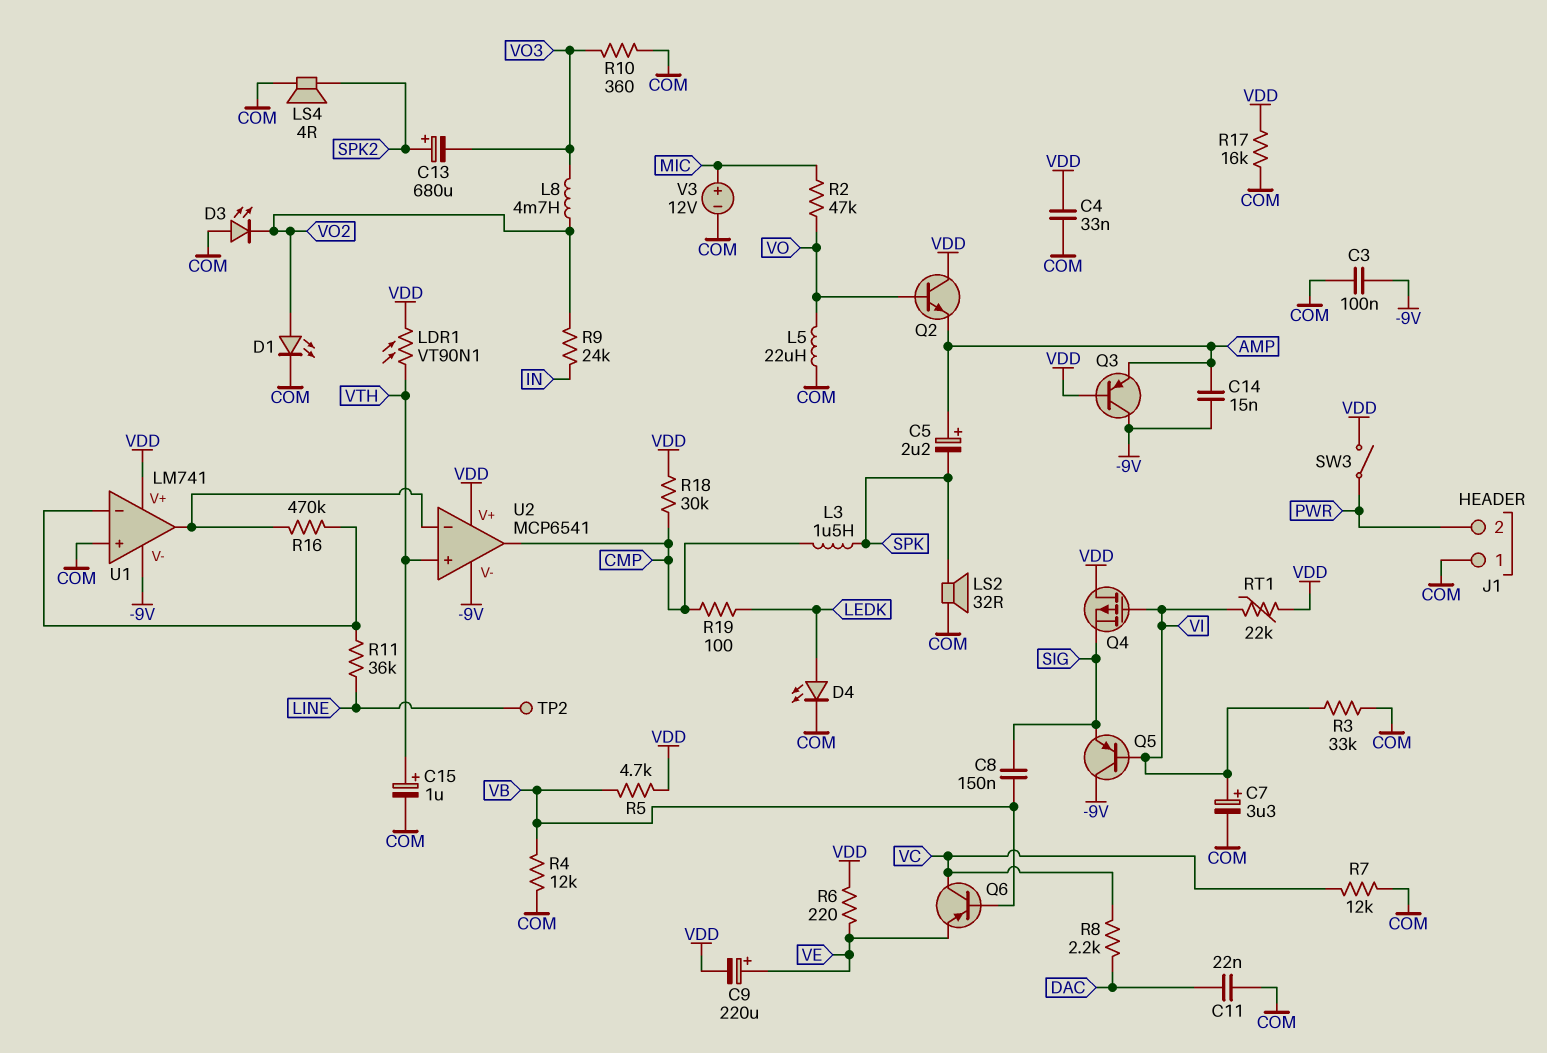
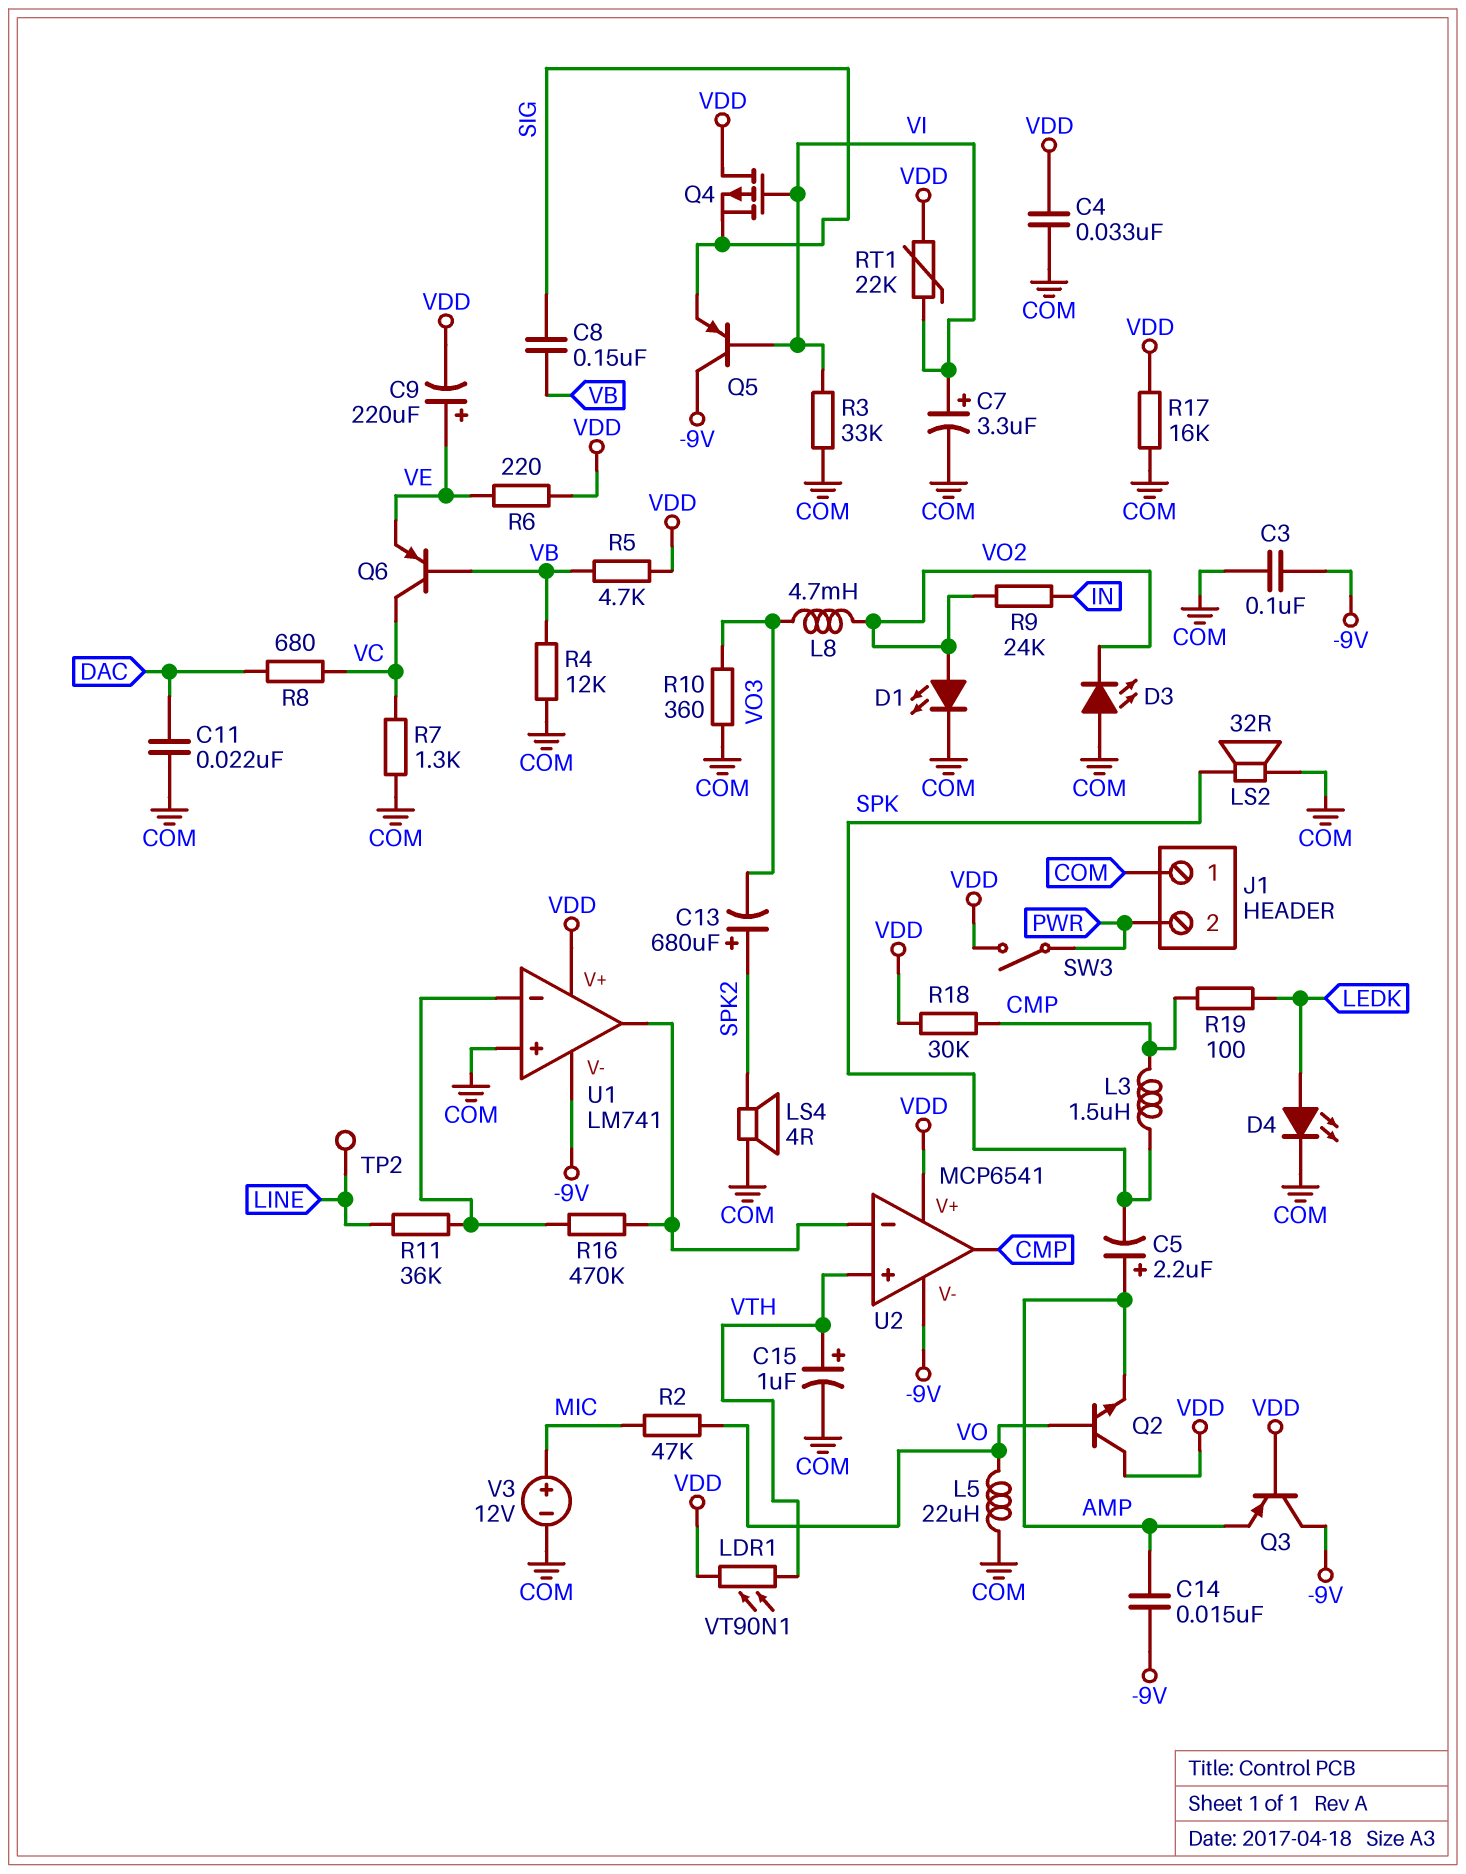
R7: 12k (COM, VC) -> 1.3k (COM, VC)
R8: 2.2k (DAC, VC) -> 680 (DAC, VC)

